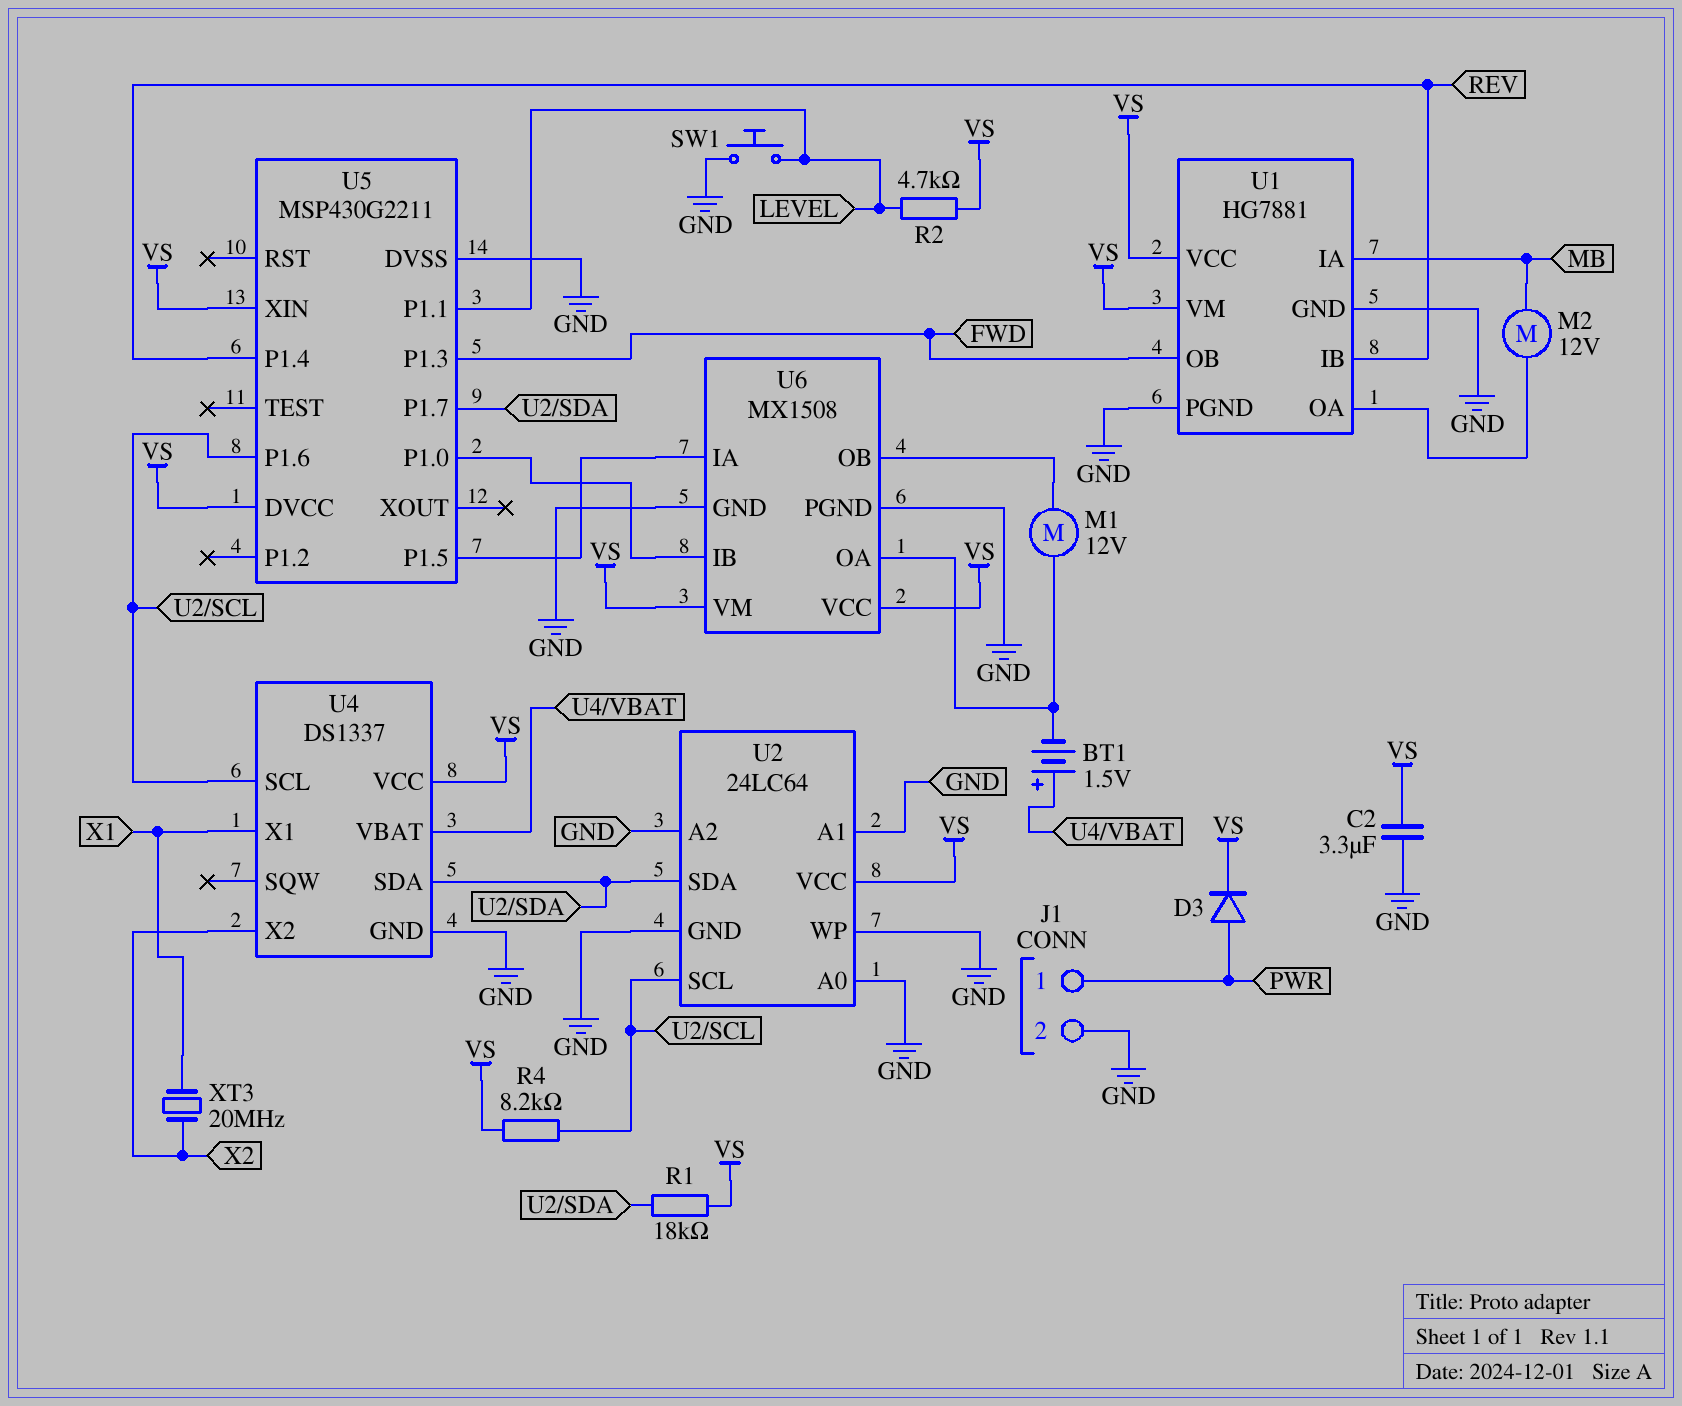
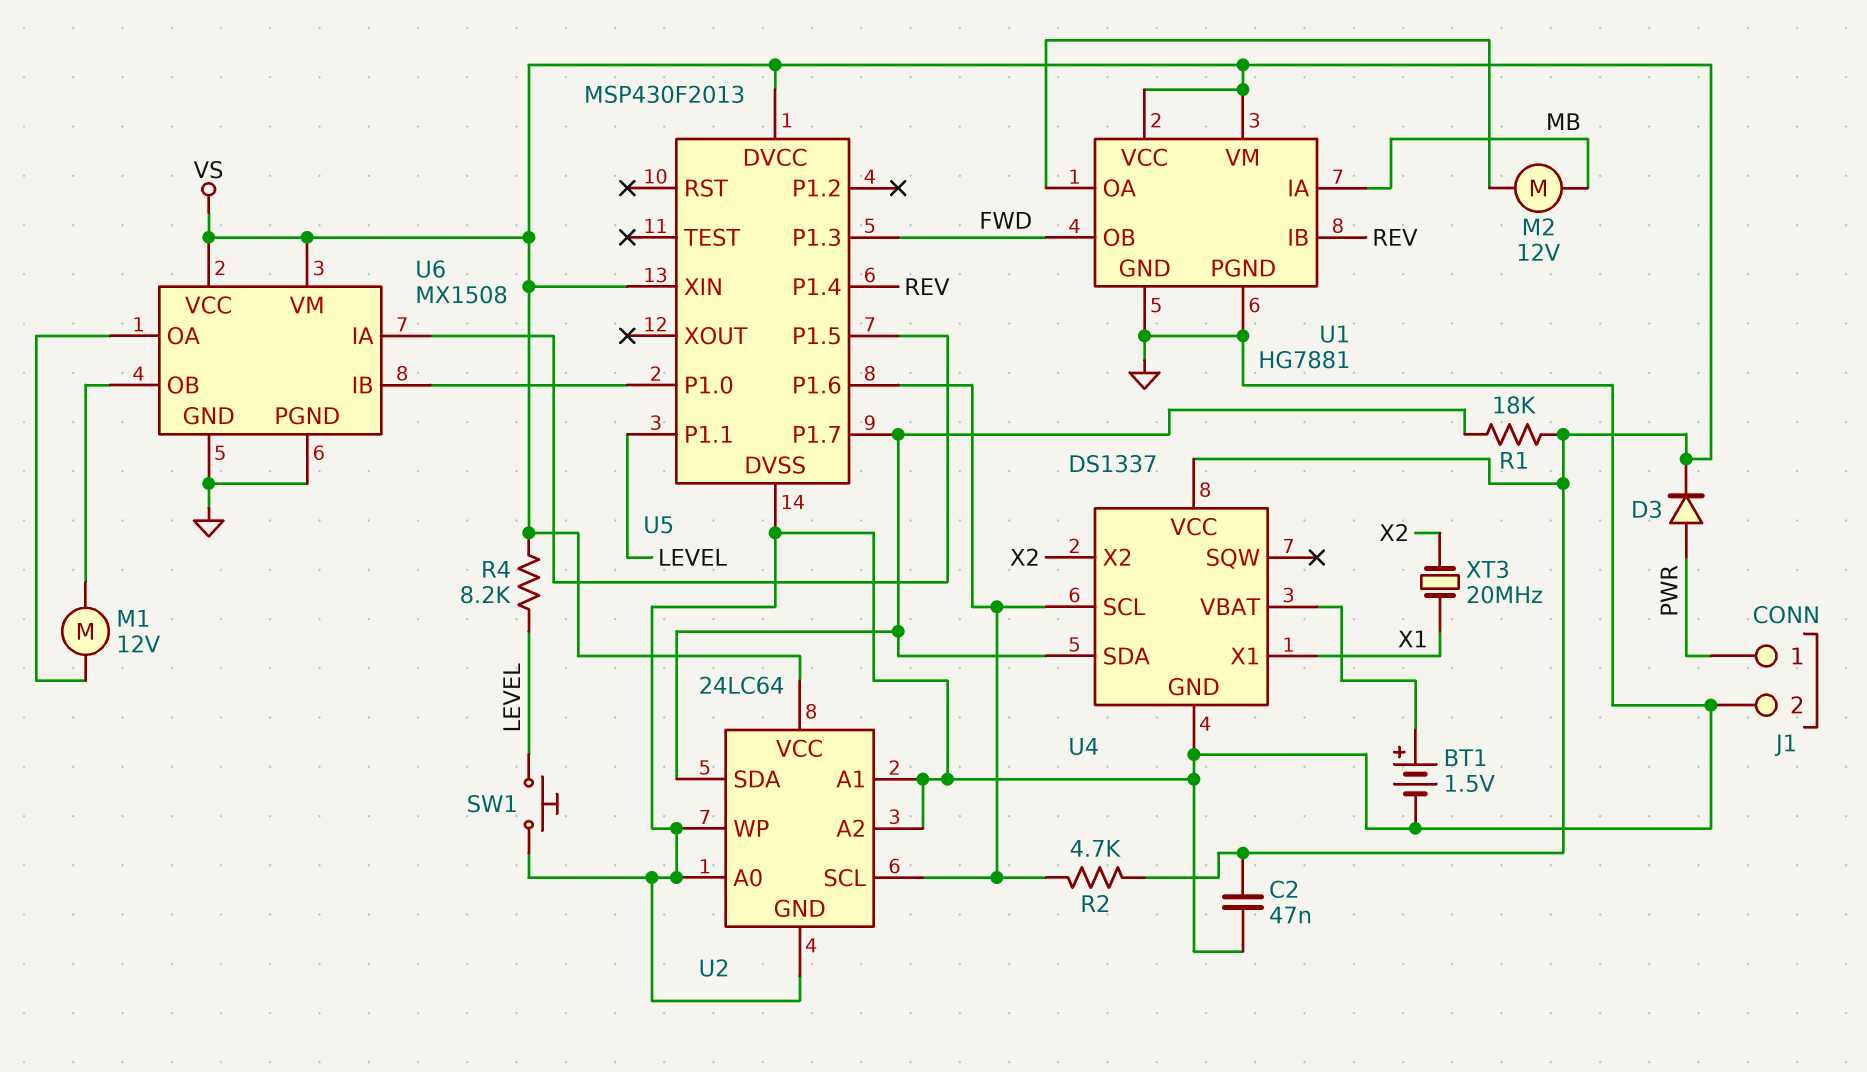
BT1: 1.5V (plus U4/VBAT, minus U6/OA) -> 1.5V (plus U4/VBAT, minus GND)
C2: 3.3uF (GND, VS) -> 47nF (GND, VS)
R2: 4.7k (LEVEL, VS) -> 4.7k (U2/SCL, VS)
R4: 8.2k (U2/SCL, VS) -> 8.2k (LEVEL, VS)
U5: MSP430G2211 -> MSP430F2013

